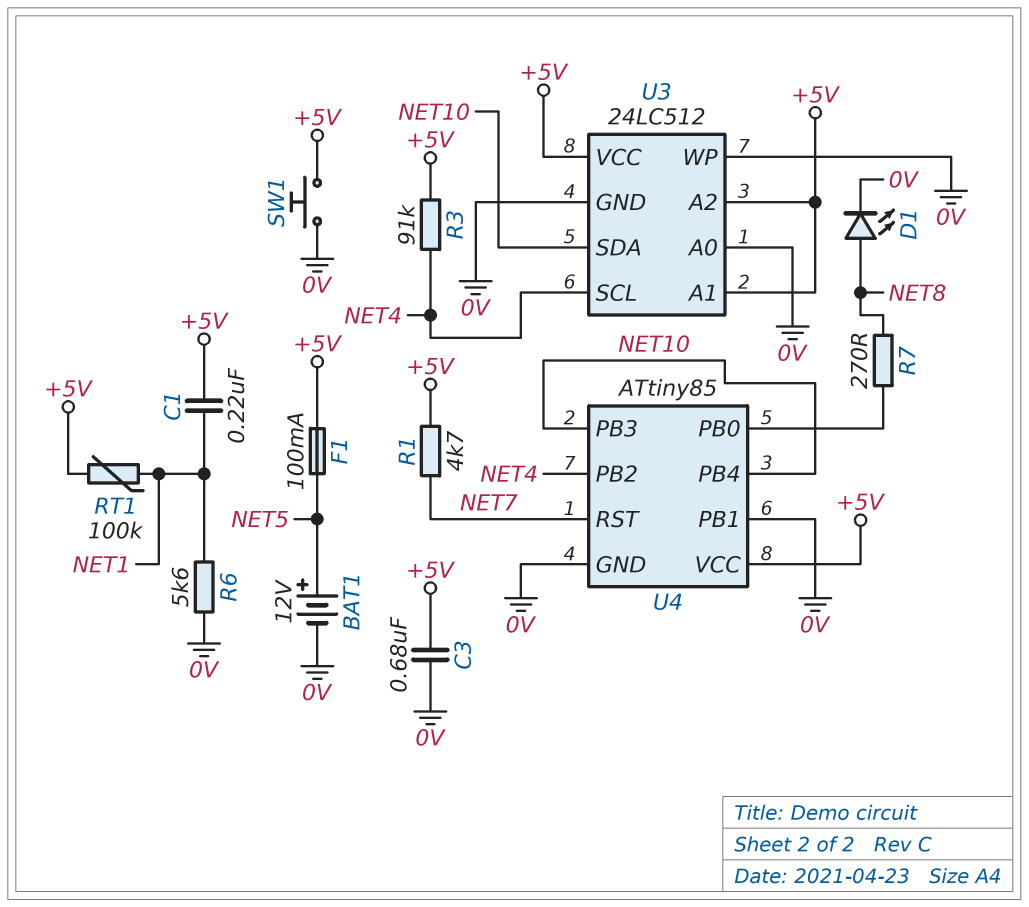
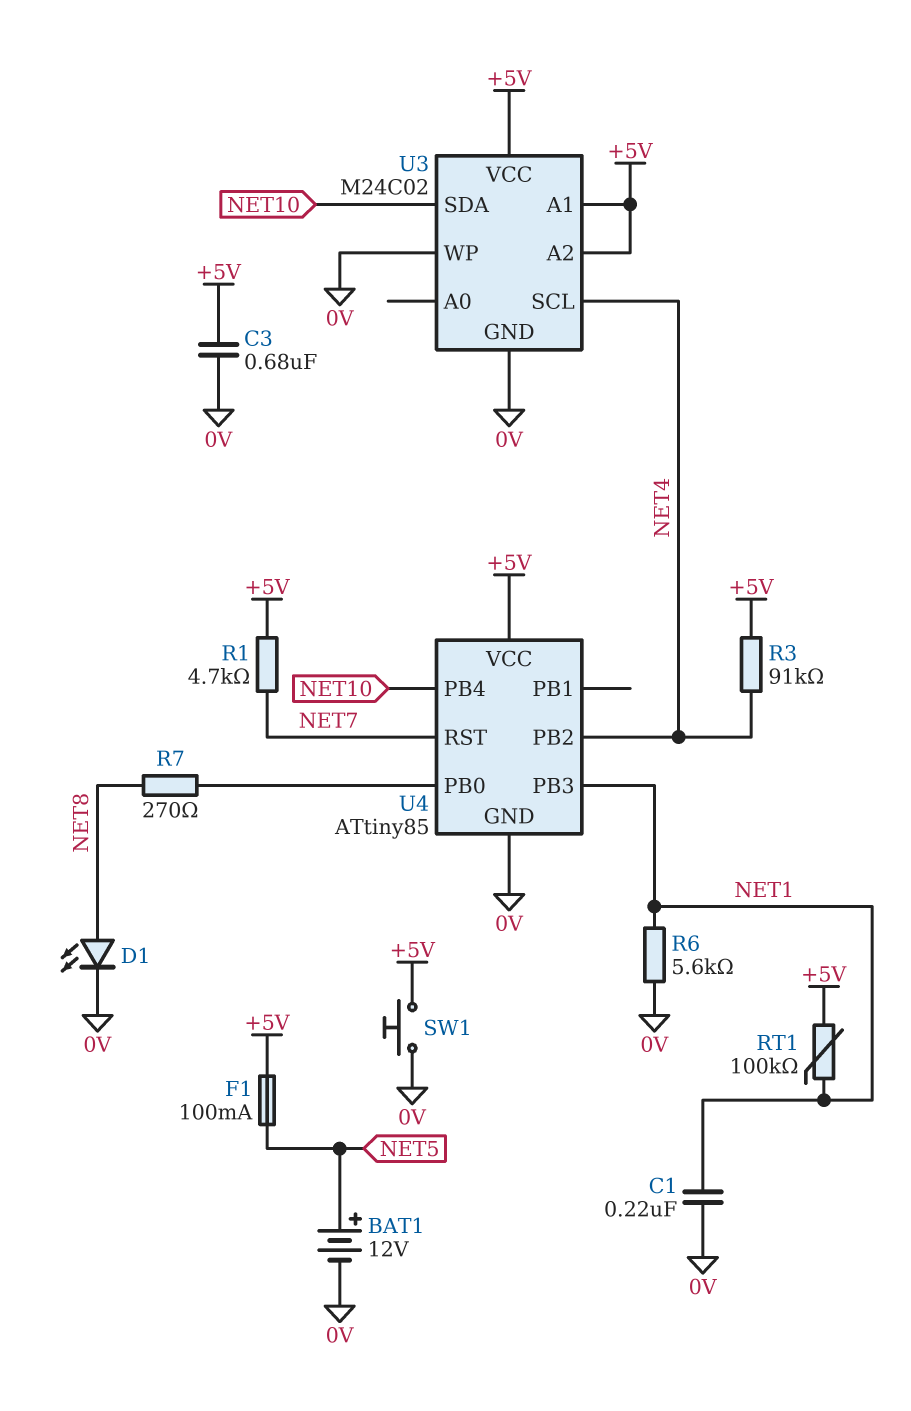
C1: 220nF (+5V, NET1) -> 220nF (0V, NET1)
U3: 24LC512 -> M24C02
U3 pin A0: 0V -> none
U4 pin PB1: 0V -> none
U4 pin PB3: NET10 -> NET1

